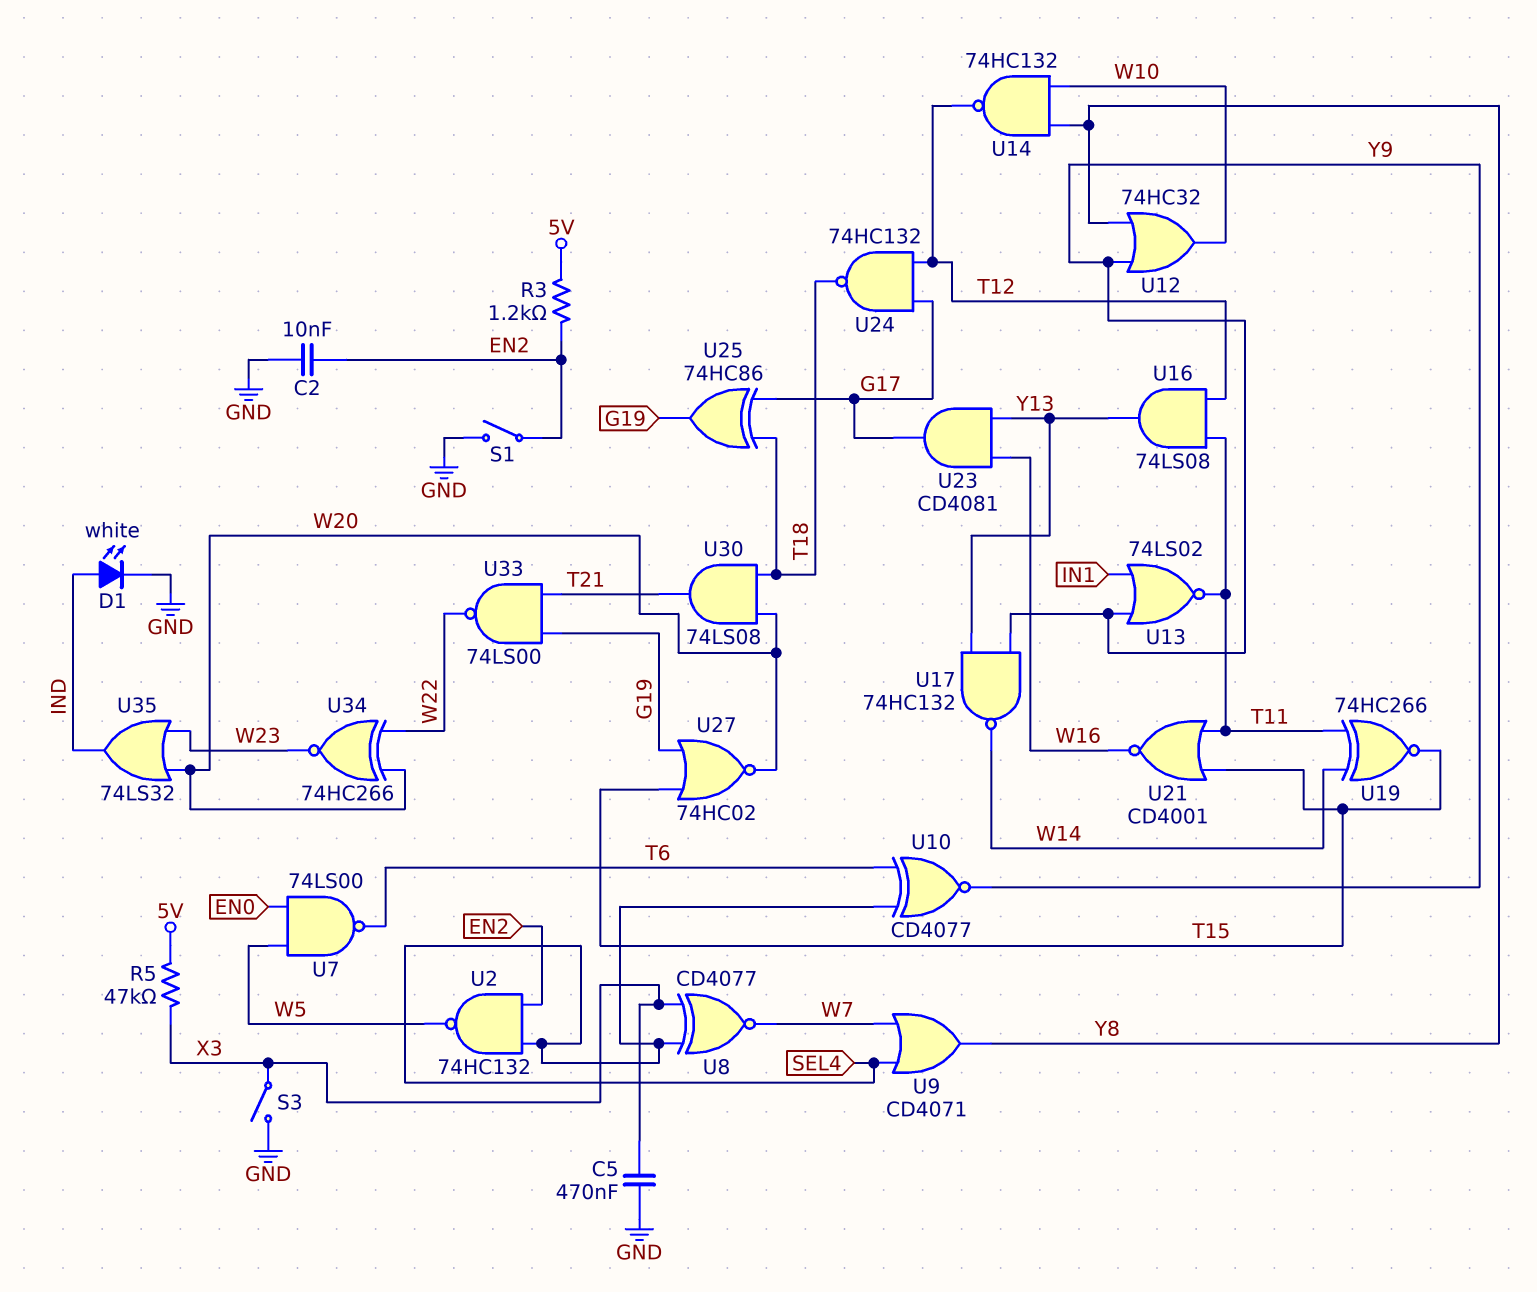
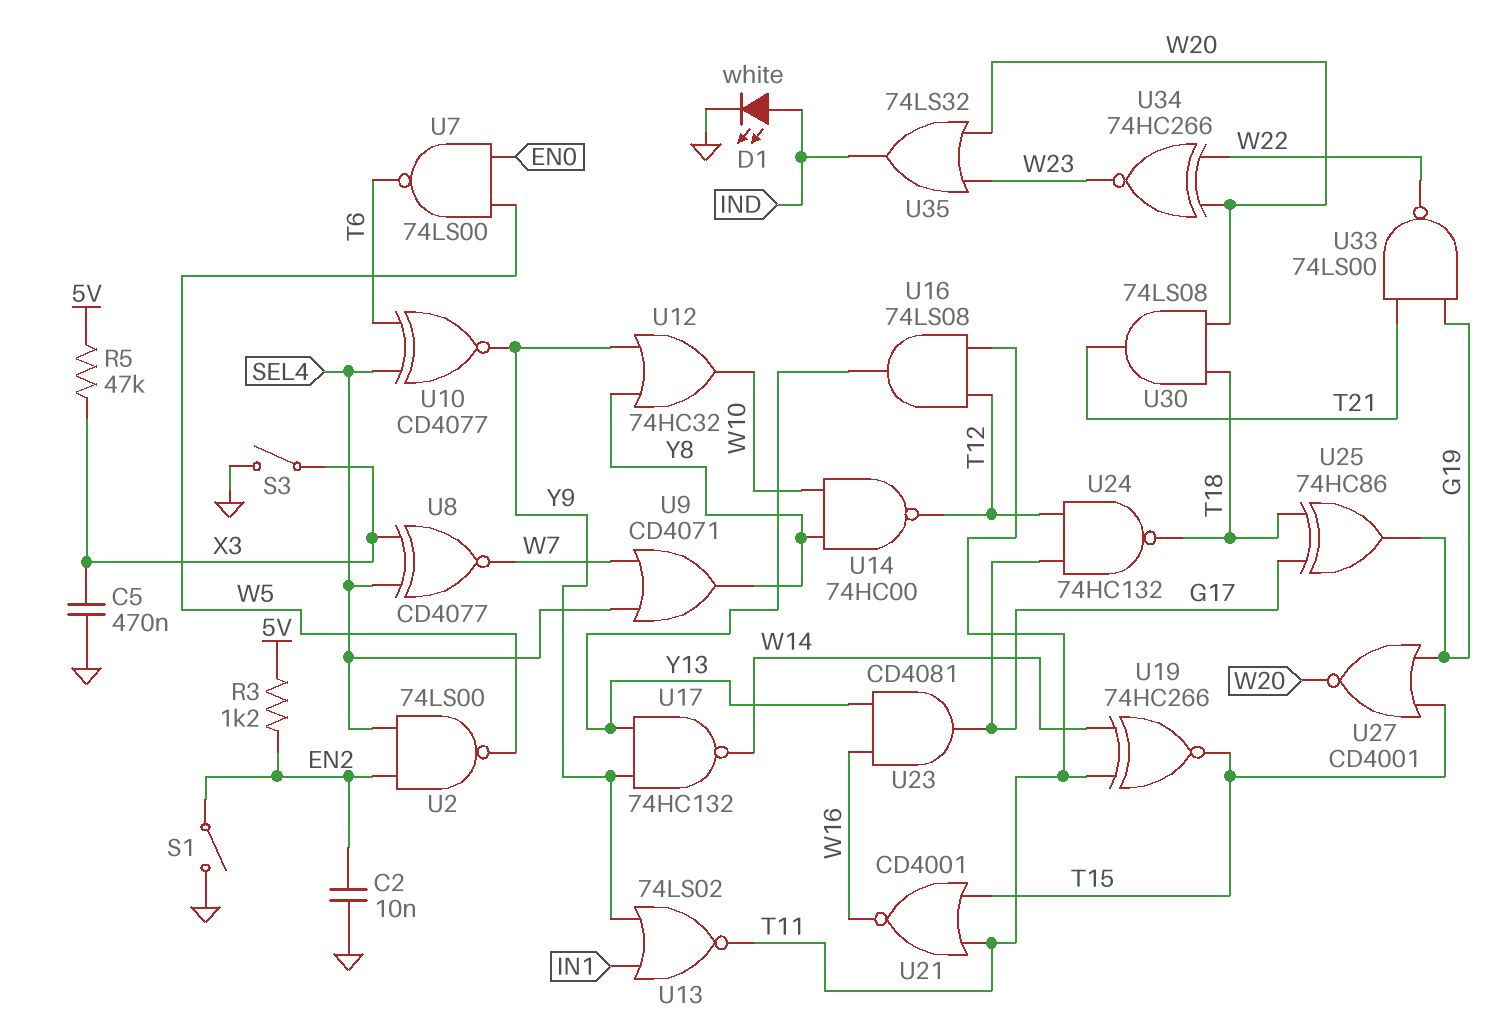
U2: NAND 74HC132 (in EN2, in SEL4, out W5) -> NAND 74LS00 (in EN2, in SEL4, out W5)
U14: NAND 74HC132 (in W10, in Y8, out T12) -> NAND 74HC00 (in W10, in Y8, out T12)
U27: NOR 74HC02 (in G19, in T15, out W20) -> NOR CD4001 (in G19, in T15, out W20)

